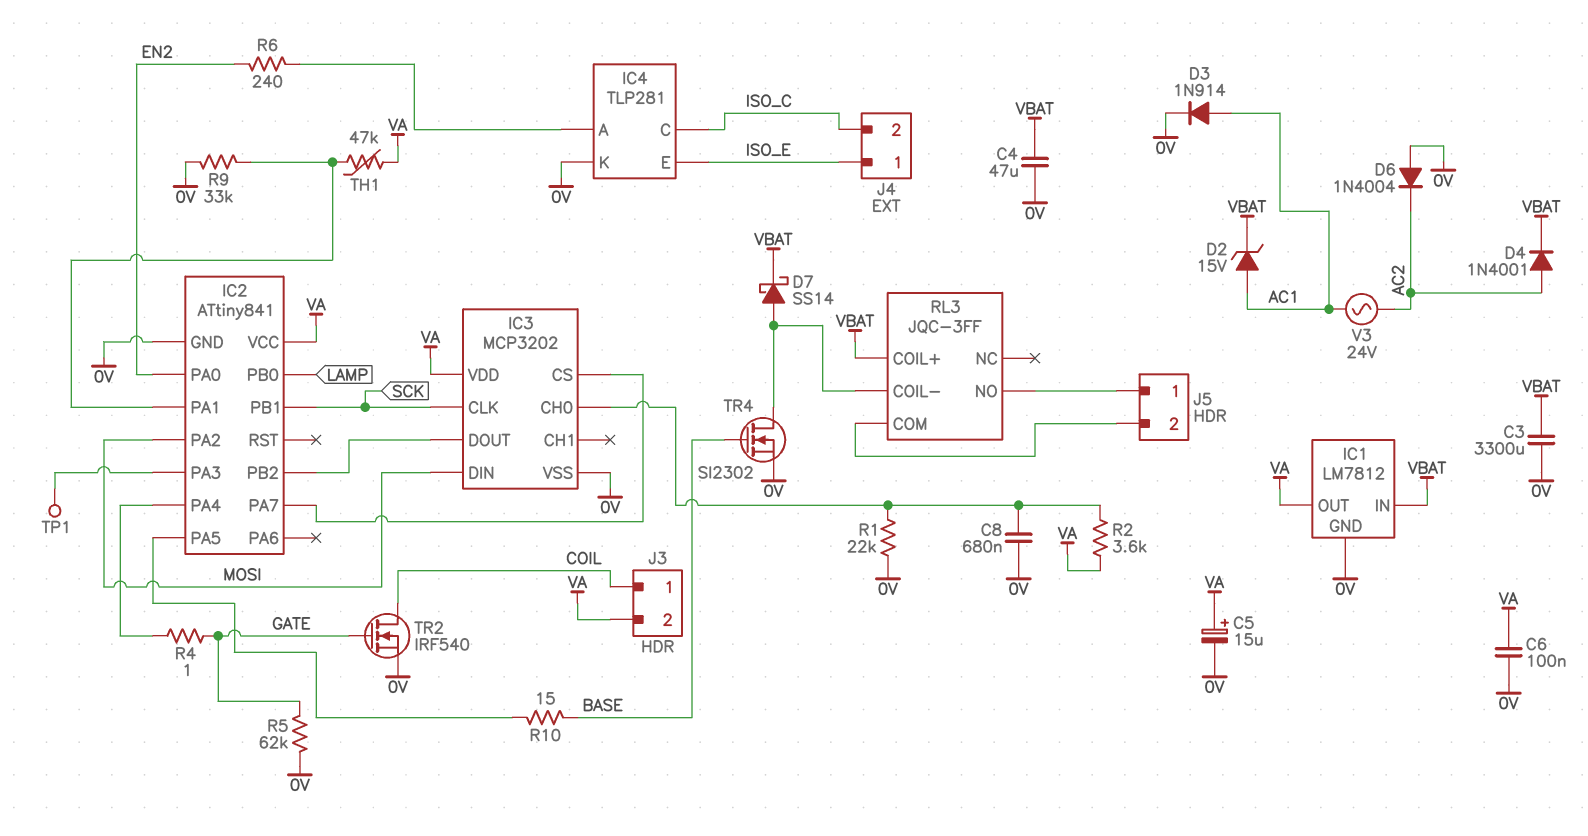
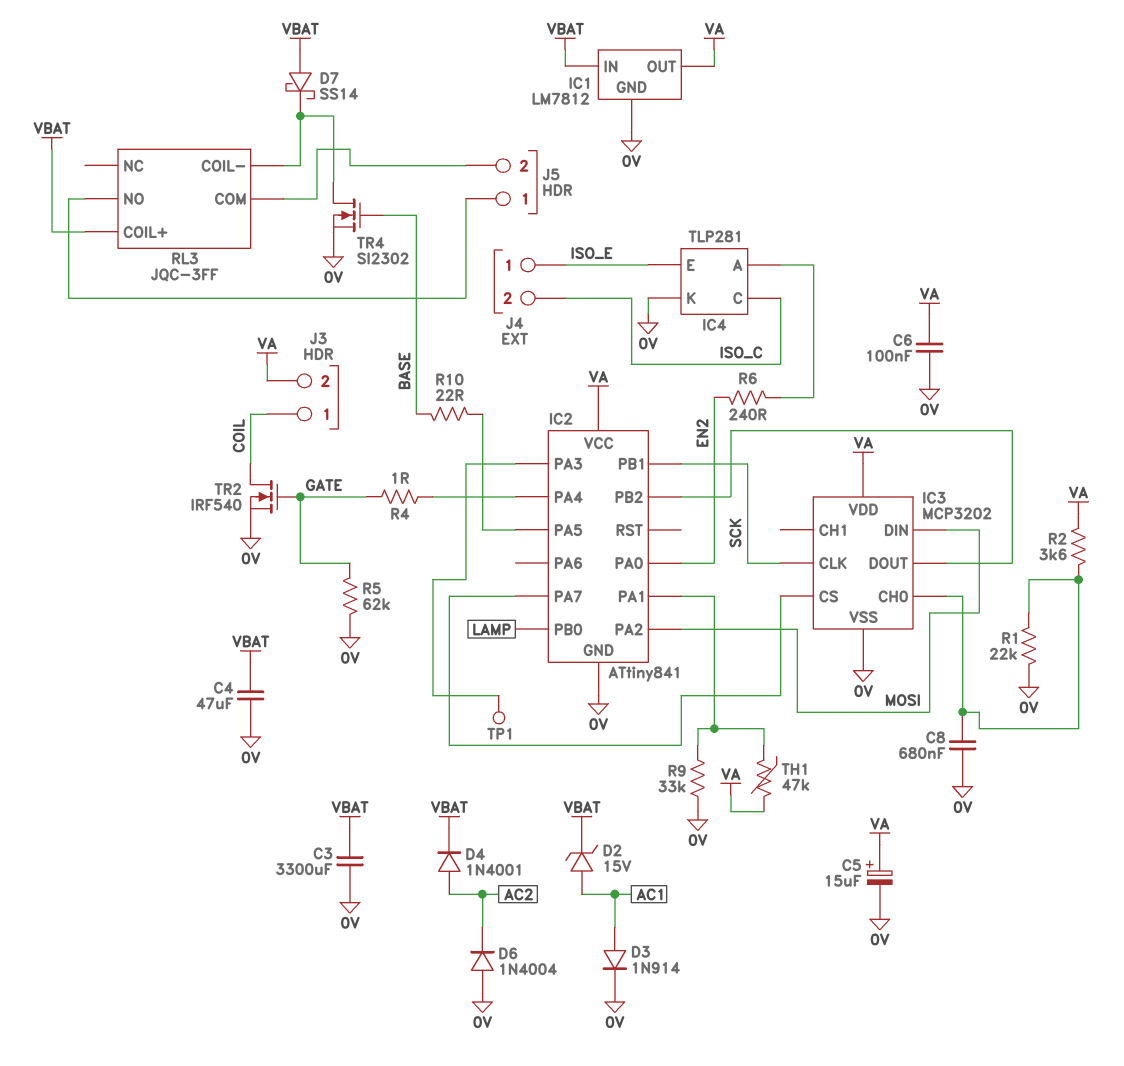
D7: schottky SS14 (A RL3/COIL-, K VBAT) -> schottky SS14 (A VBAT, K RL3/COIL-)
R10: 15 (BASE, IC2/PA5) -> 22 (BASE, IC2/PA5)
V3: AC 24V (AC1, AC2) -> none

